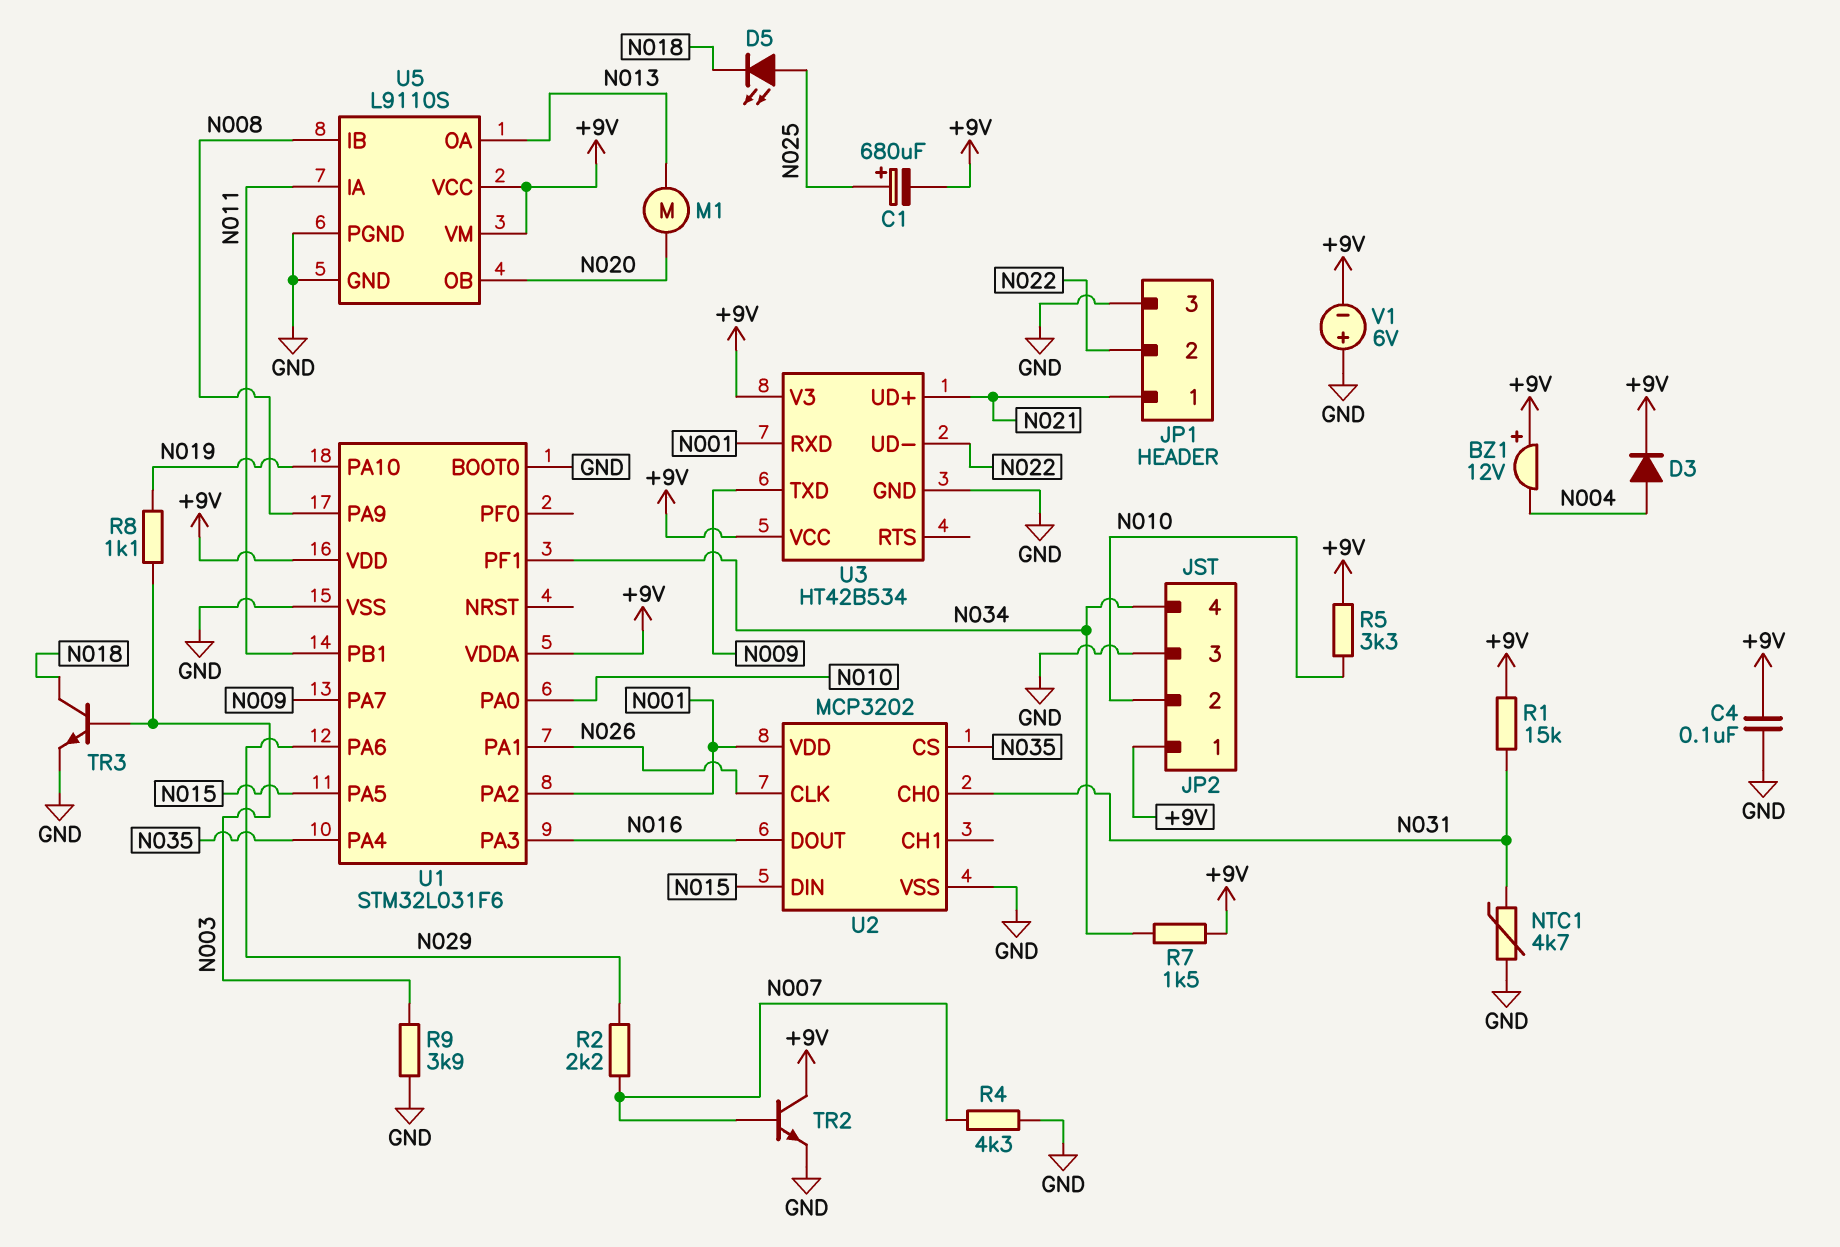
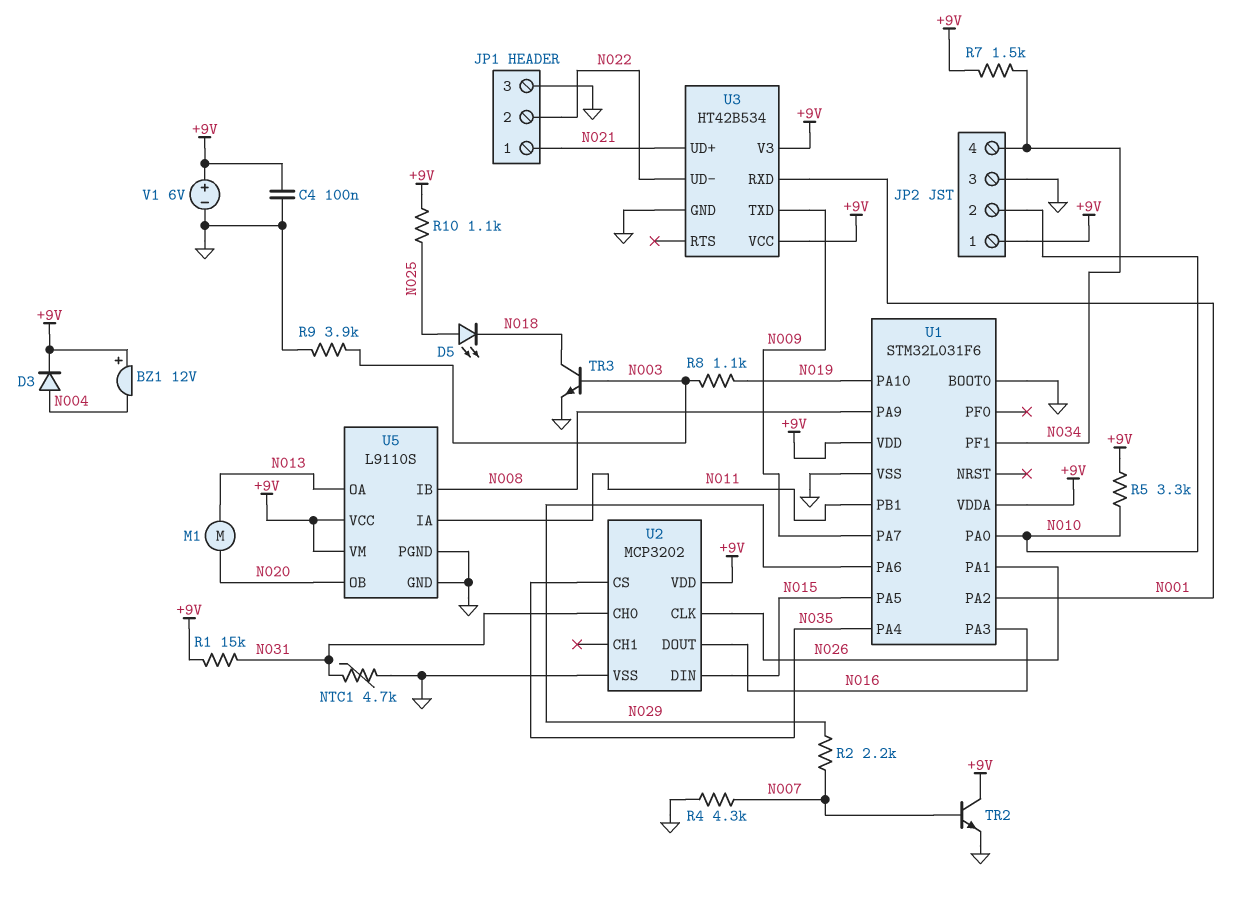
C1: 680uF (plus N025, minus +9V) -> none
R10: none -> 1.1k (+9V, N025)
U2 pin VDD: N001 -> +9V
V1: 6V (plus GND, minus +9V) -> 6V (plus +9V, minus GND)

